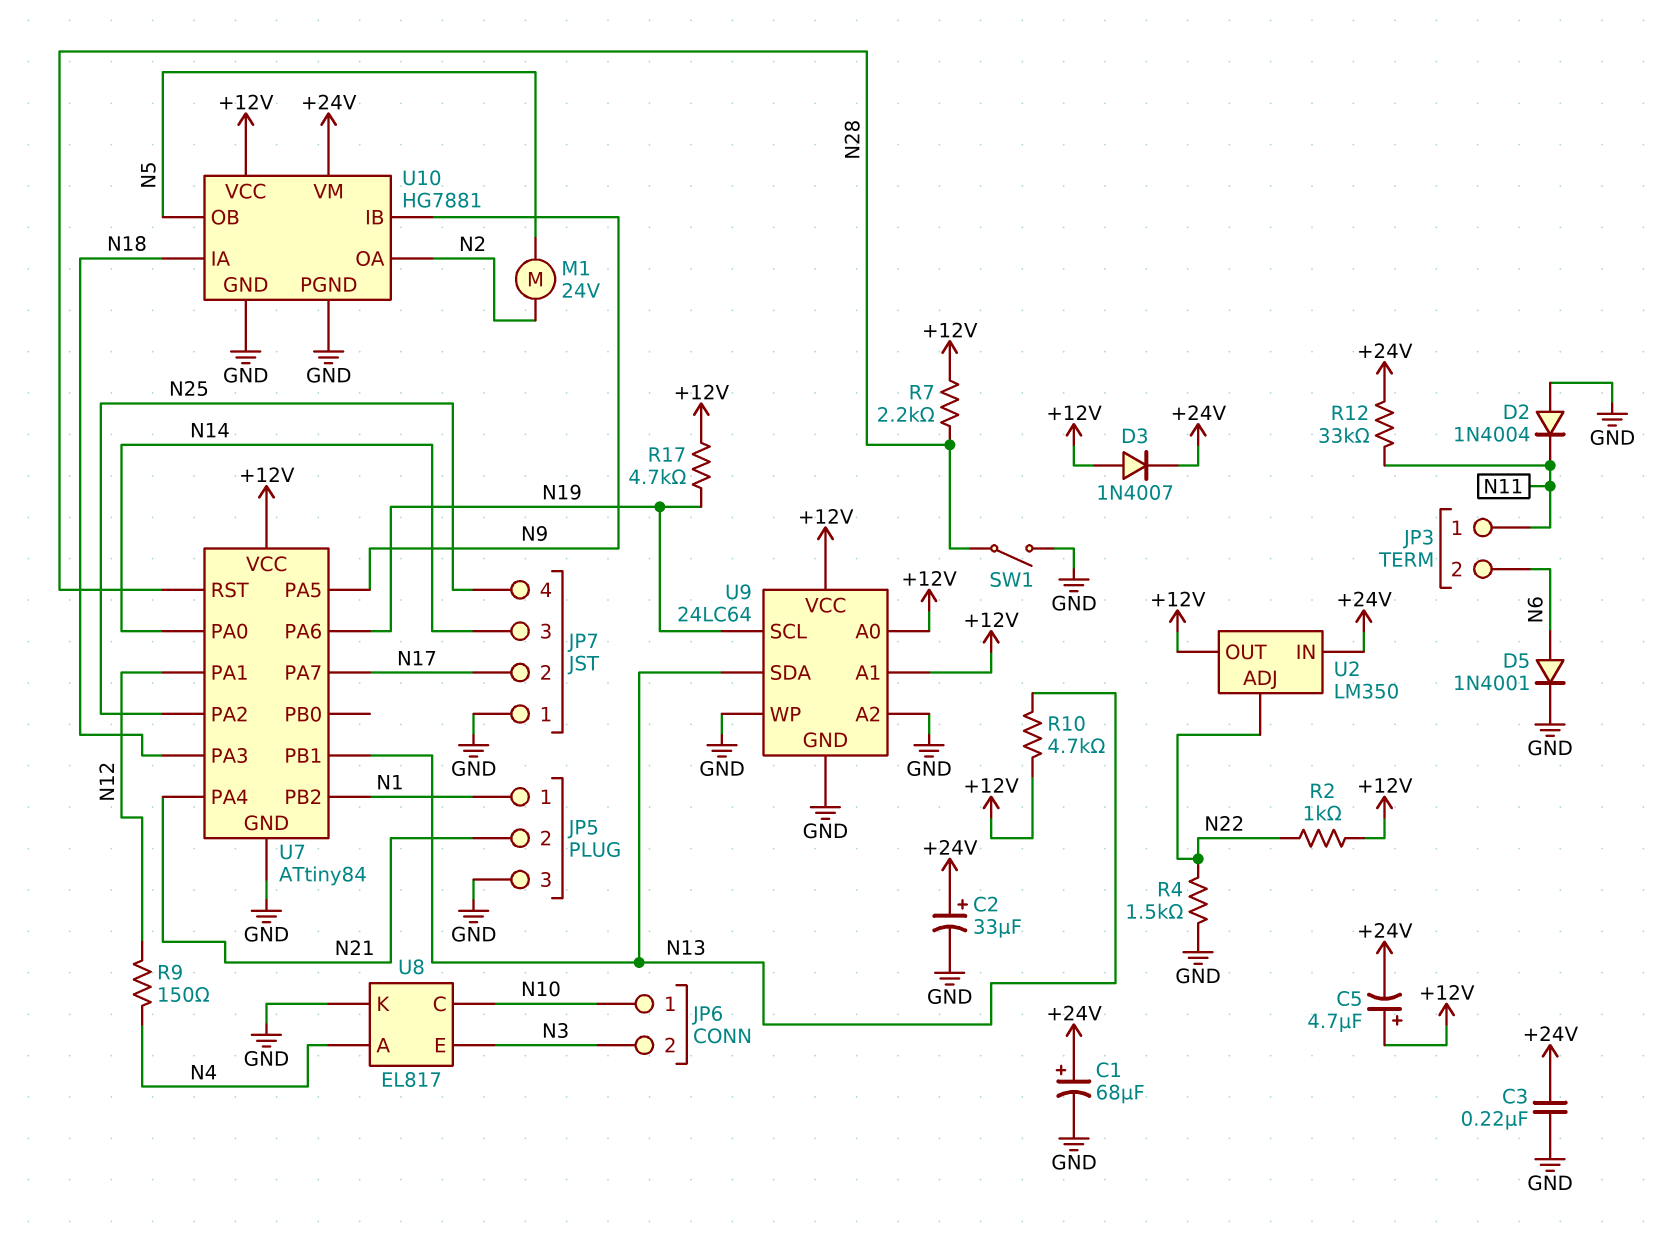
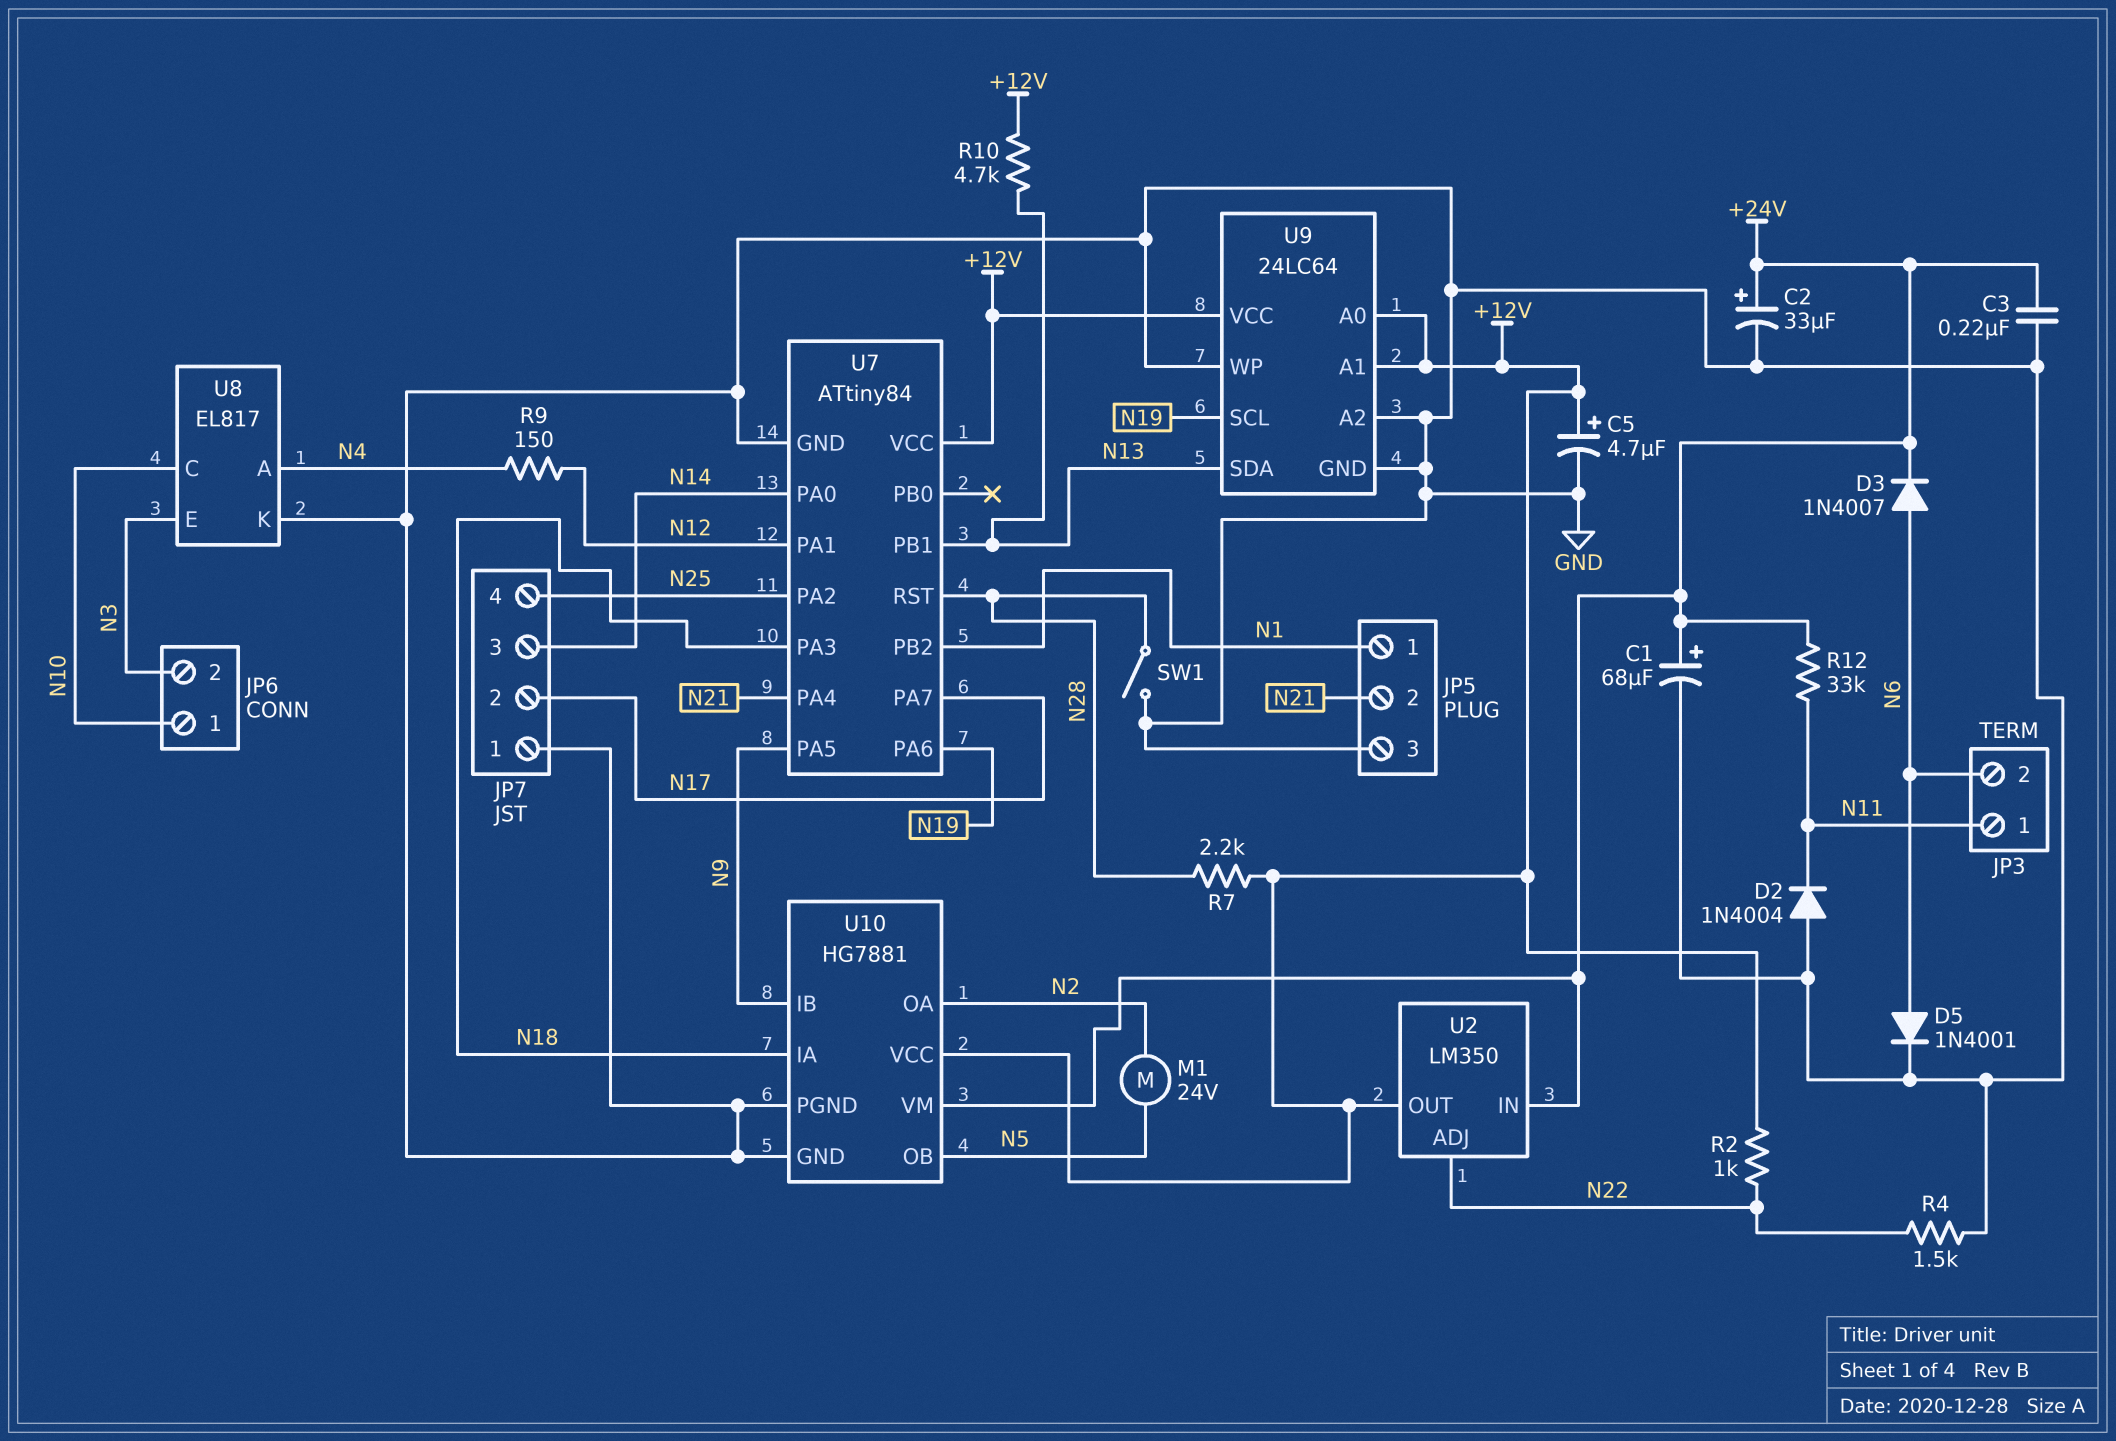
C5: 4.7uF (plus +12V, minus +24V) -> 4.7uF (plus +12V, minus GND)
D3: diode 1N4007 (A +12V, K +24V) -> diode 1N4007 (A N6, K +24V)
R17: 4.7k (+12V, N19) -> none

